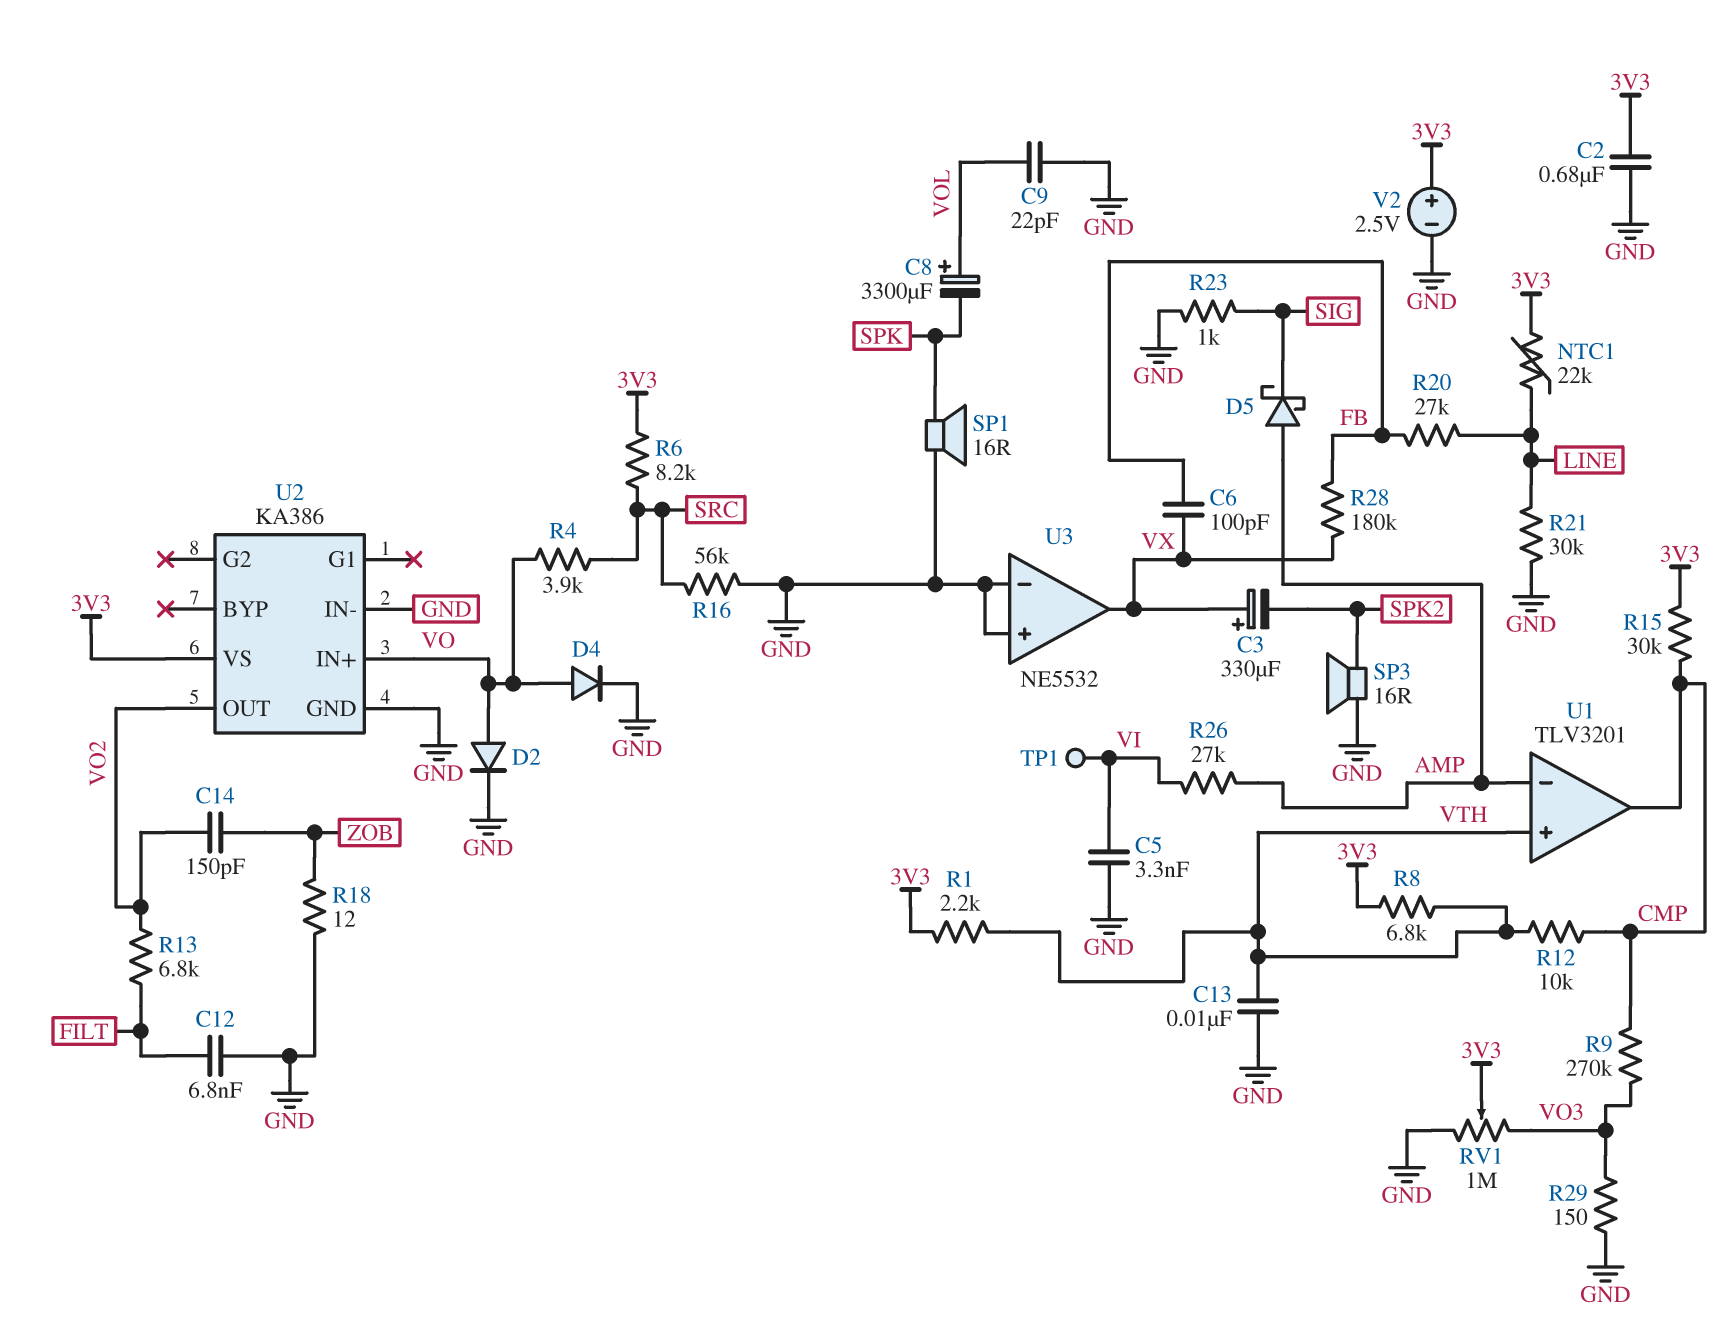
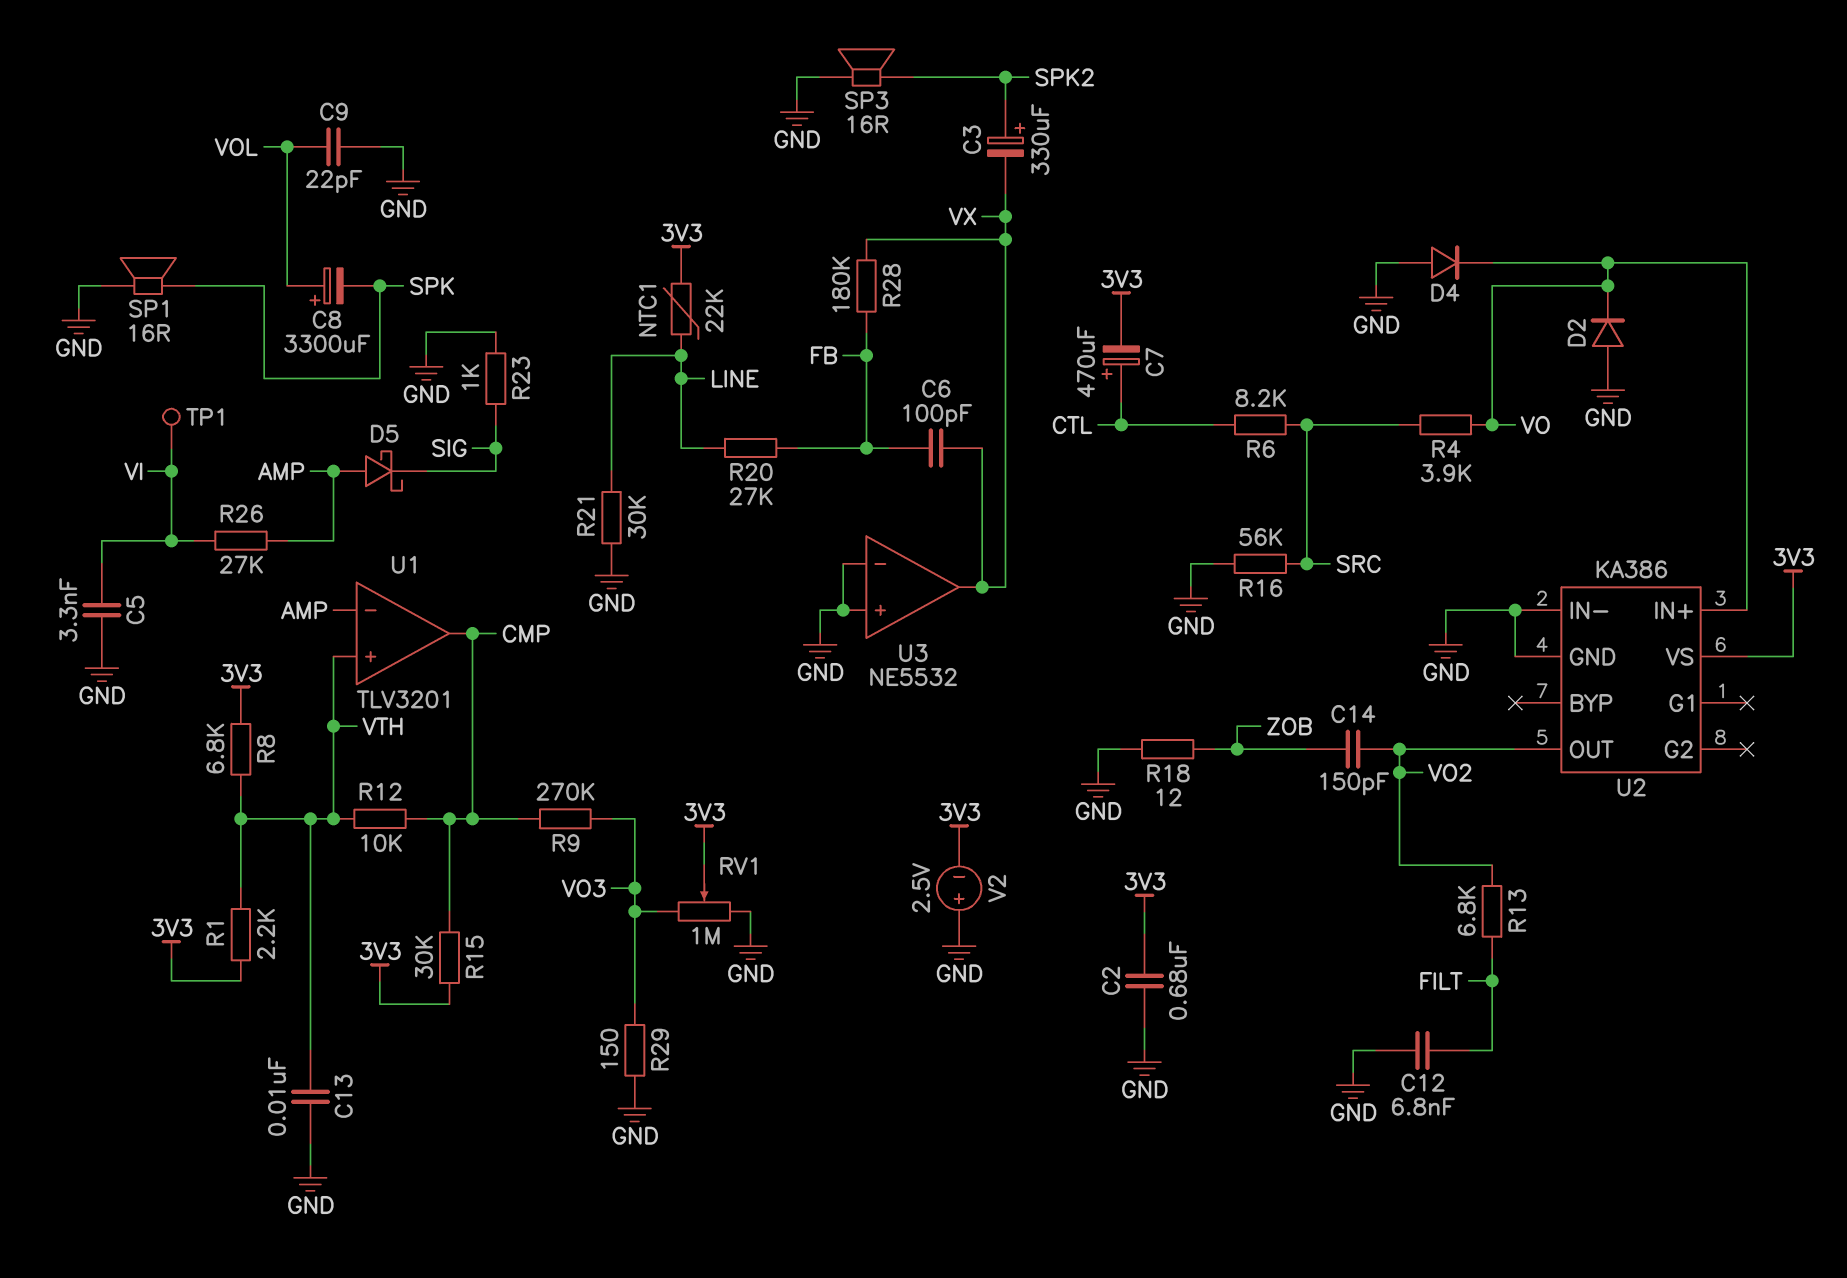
C3: 330uF (plus VX, minus SPK2) -> 330uF (plus SPK2, minus VX)
C7: none -> 470uF (plus CTL, minus 3V3)
D2: diode (A VO, K GND) -> diode (A GND, K VO)
D4: diode (A VO, K GND) -> diode (A GND, K VO)
R6: 8.2k (3V3, SRC) -> 8.2k (CTL, SRC)
V2: 2.5V (plus 3V3, minus GND) -> 2.5V (plus GND, minus 3V3)

